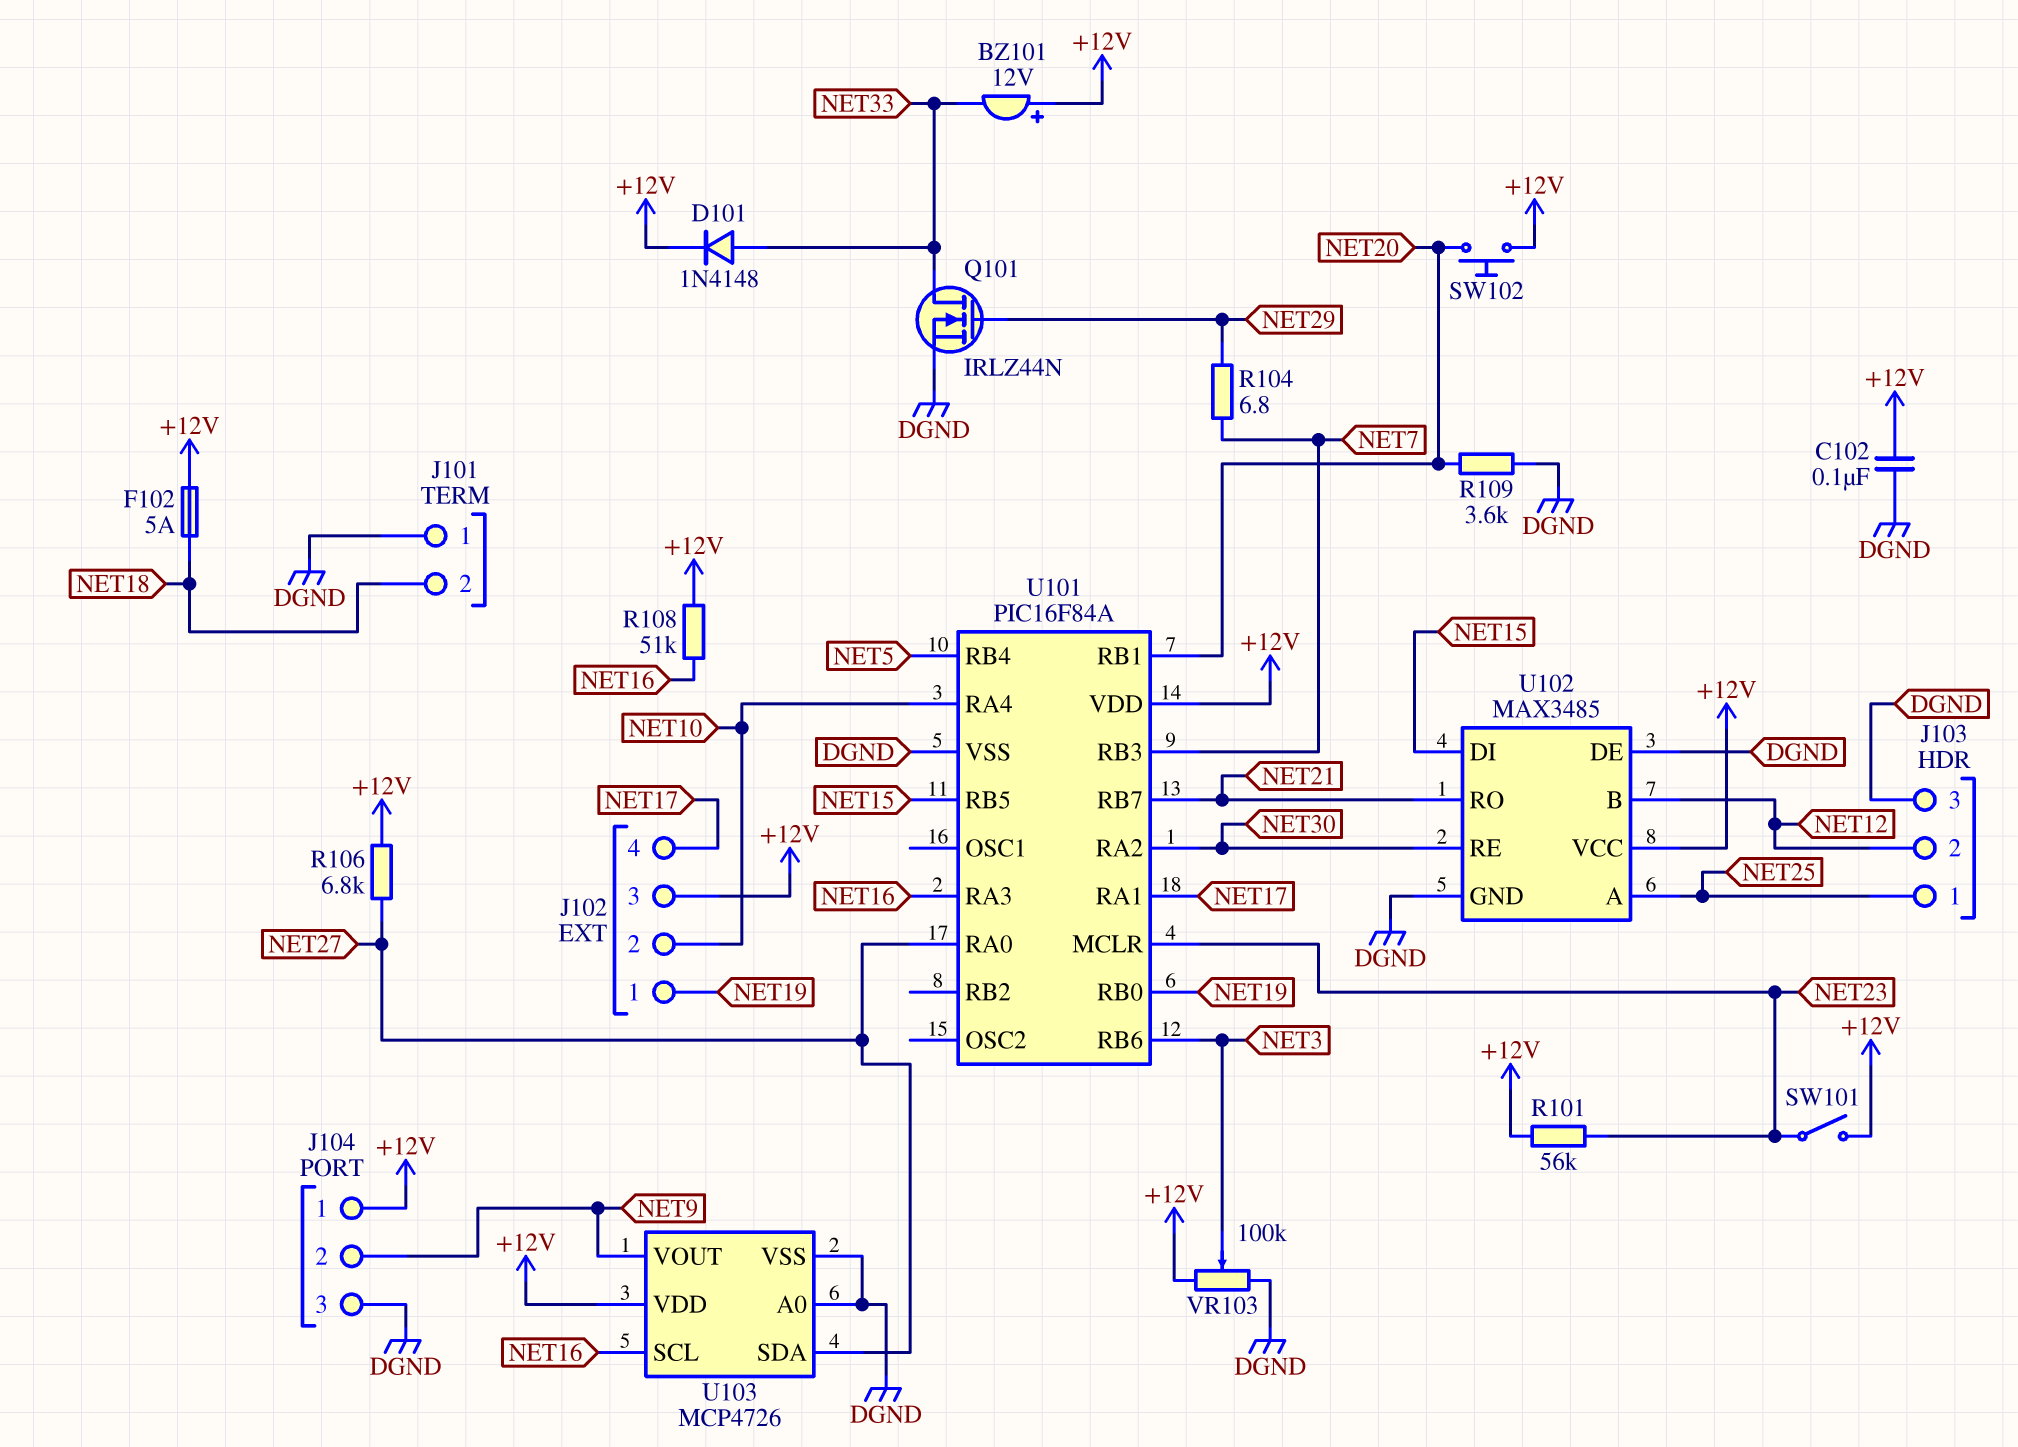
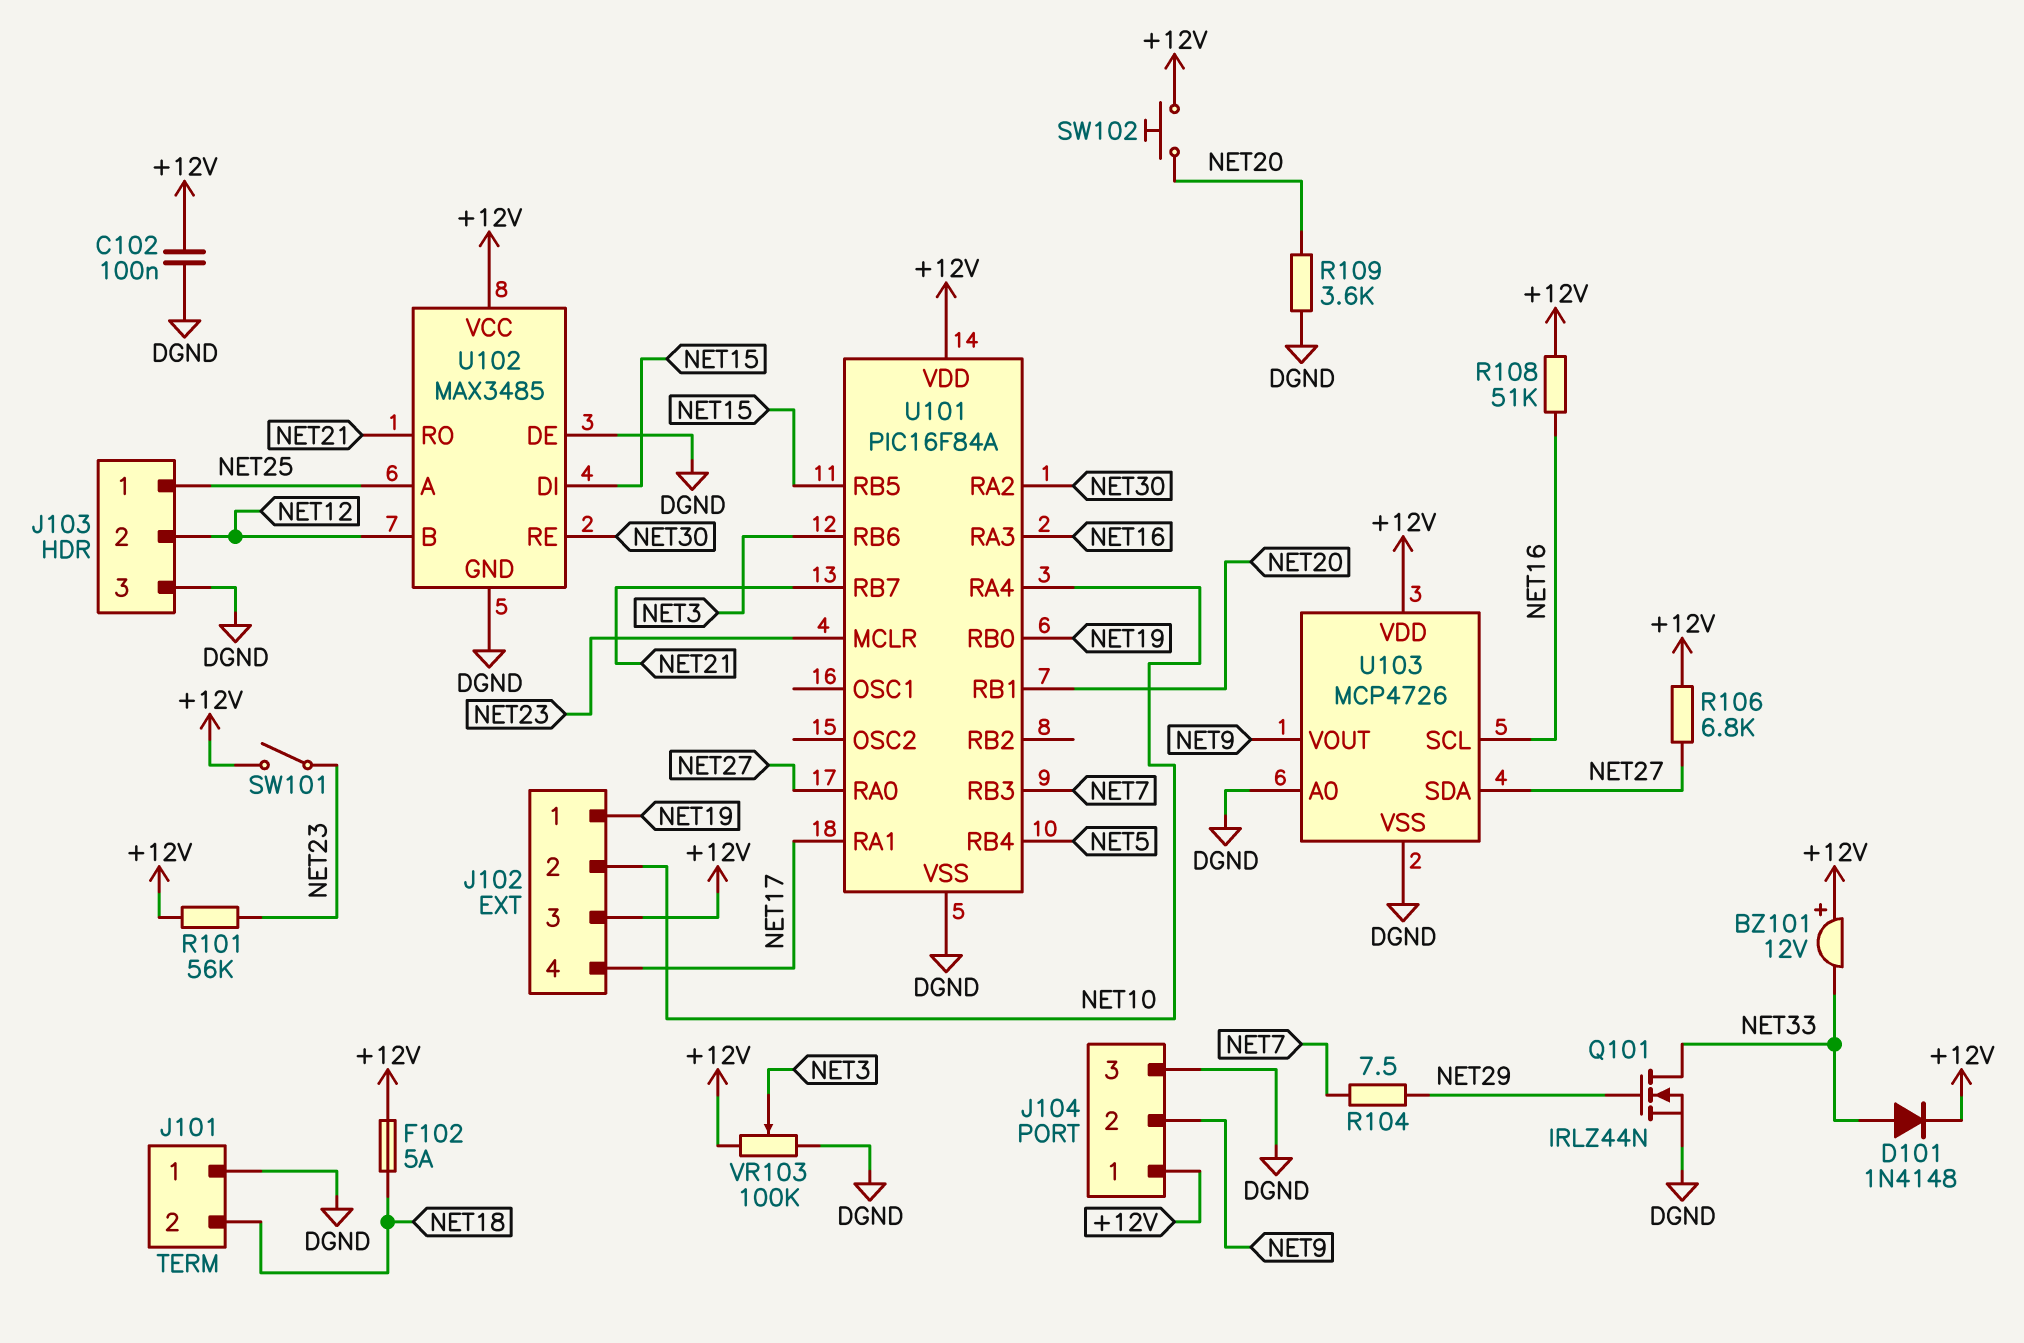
R104: 6.8 (NET7, NET29) -> 7.5 (NET7, NET29)

